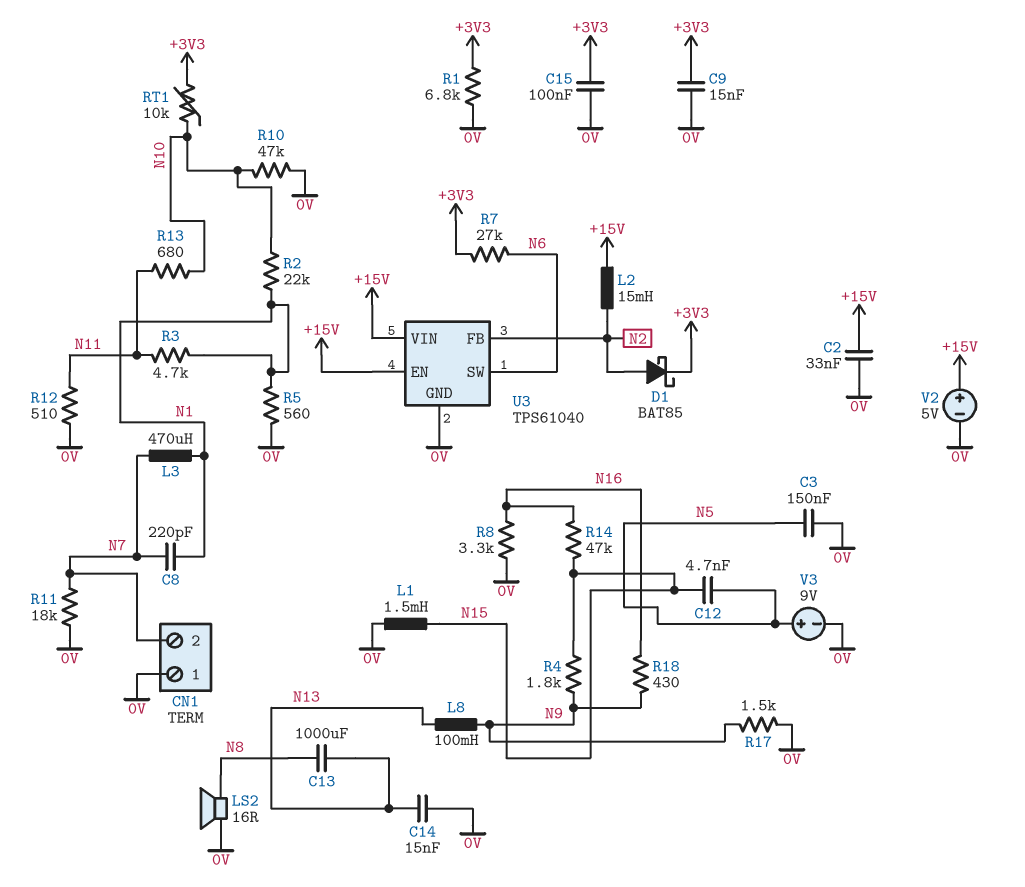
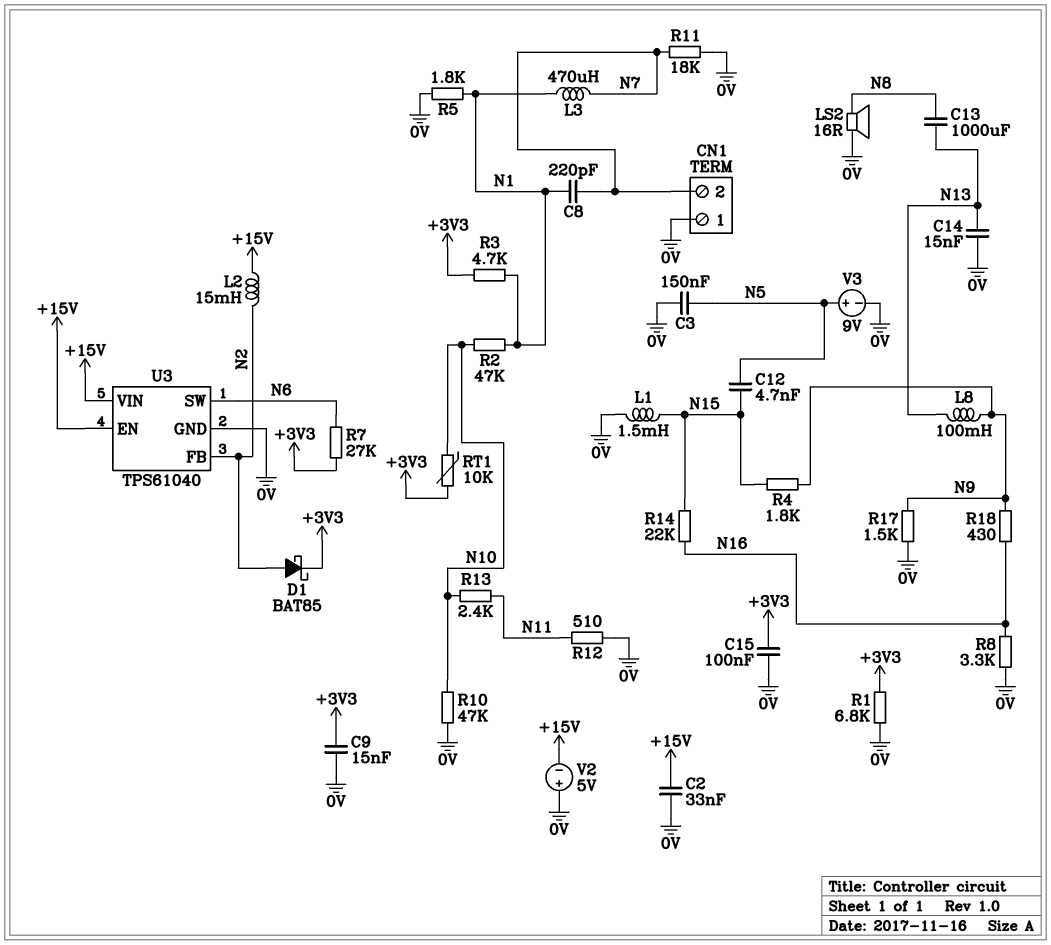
R2: 22k (N1, N10) -> 47k (N1, N10)
R3: 4.7k (N1, N11) -> 4.7k (+3V3, N1)
R5: 560 (0V, N1) -> 1.8k (0V, N1)
R13: 680 (N10, N11) -> 2.4k (N10, N11)
R14: 47k (N15, N16) -> 22k (N15, N16)
V2: 5V (plus +15V, minus 0V) -> 5V (plus 0V, minus +15V)

